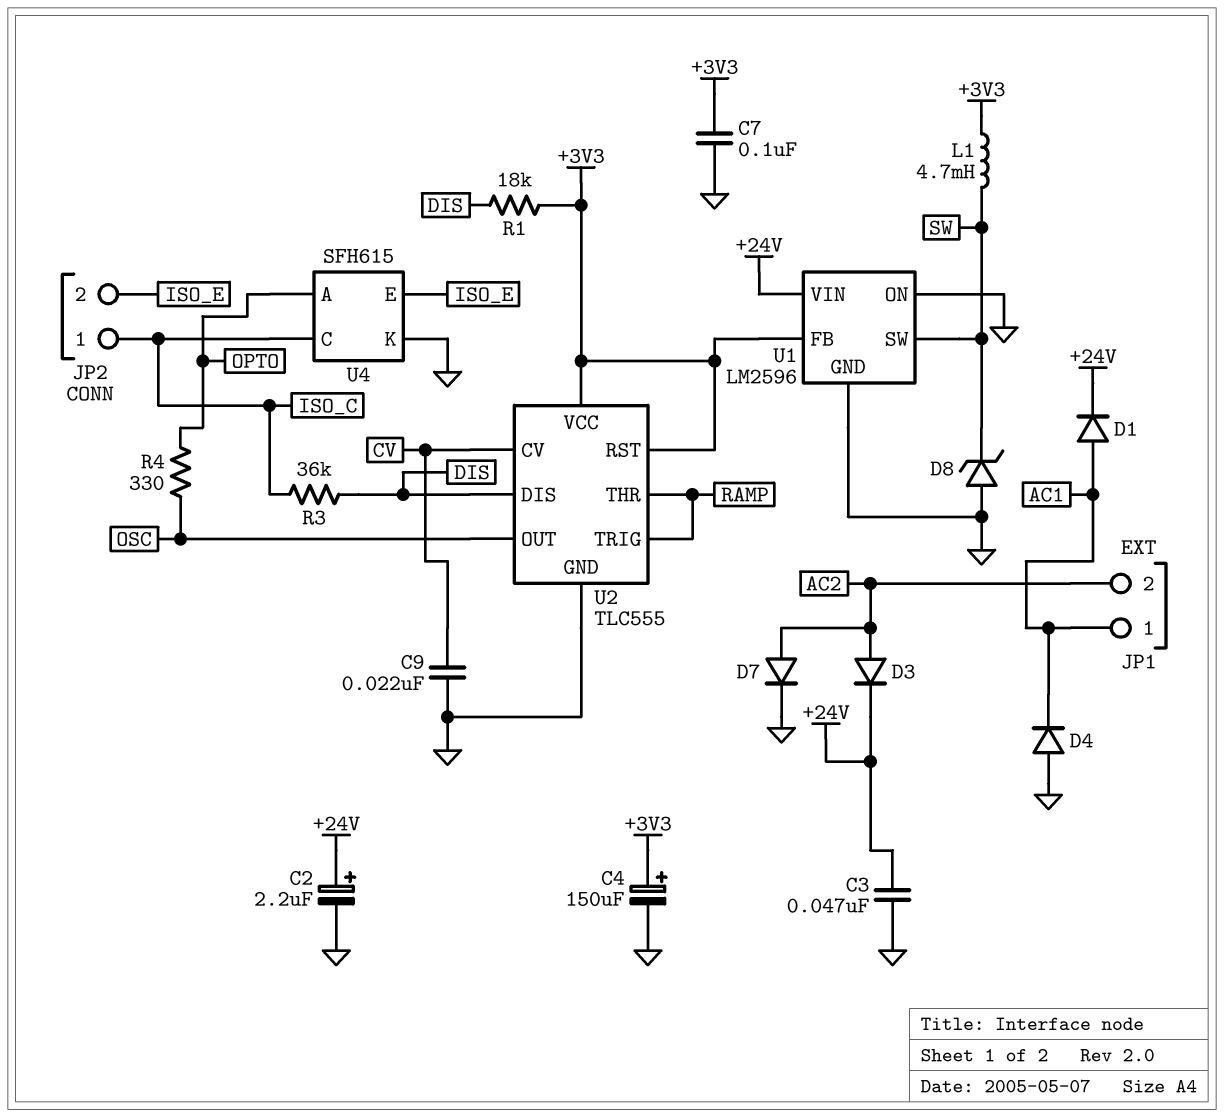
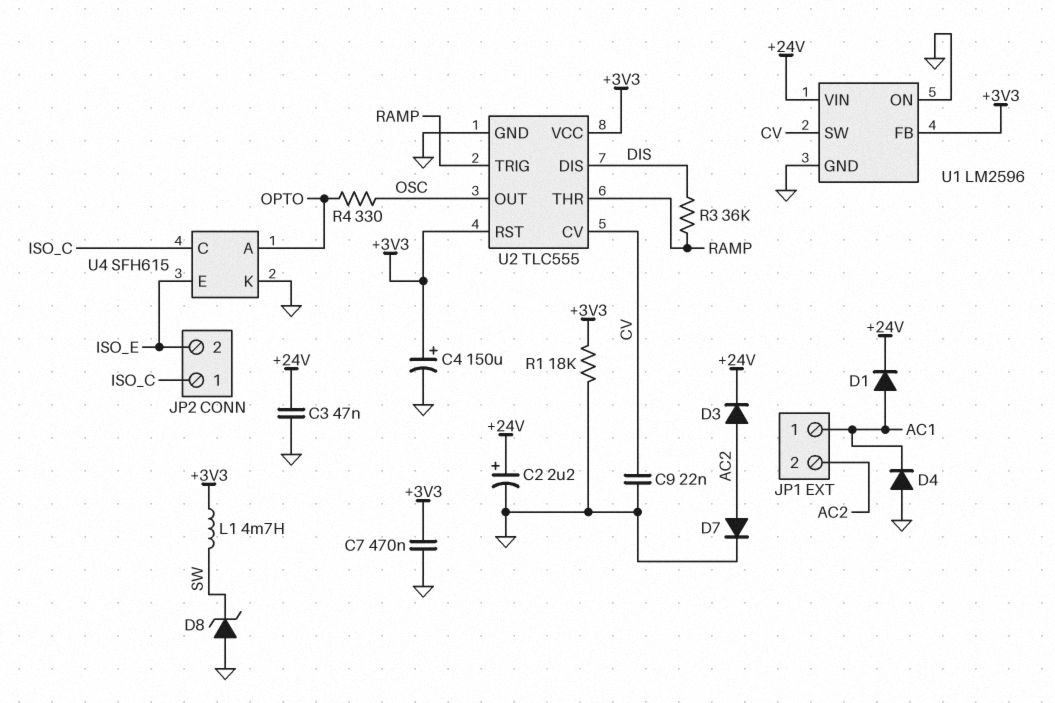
C7: 100nF (+3V3, GND) -> 470nF (+3V3, GND)
R1: 18k (+3V3, DIS) -> 18k (+3V3, GND)
R3: 36k (DIS, ISO_C) -> 36k (DIS, RAMP)
U1 pin SW: SW -> CV

